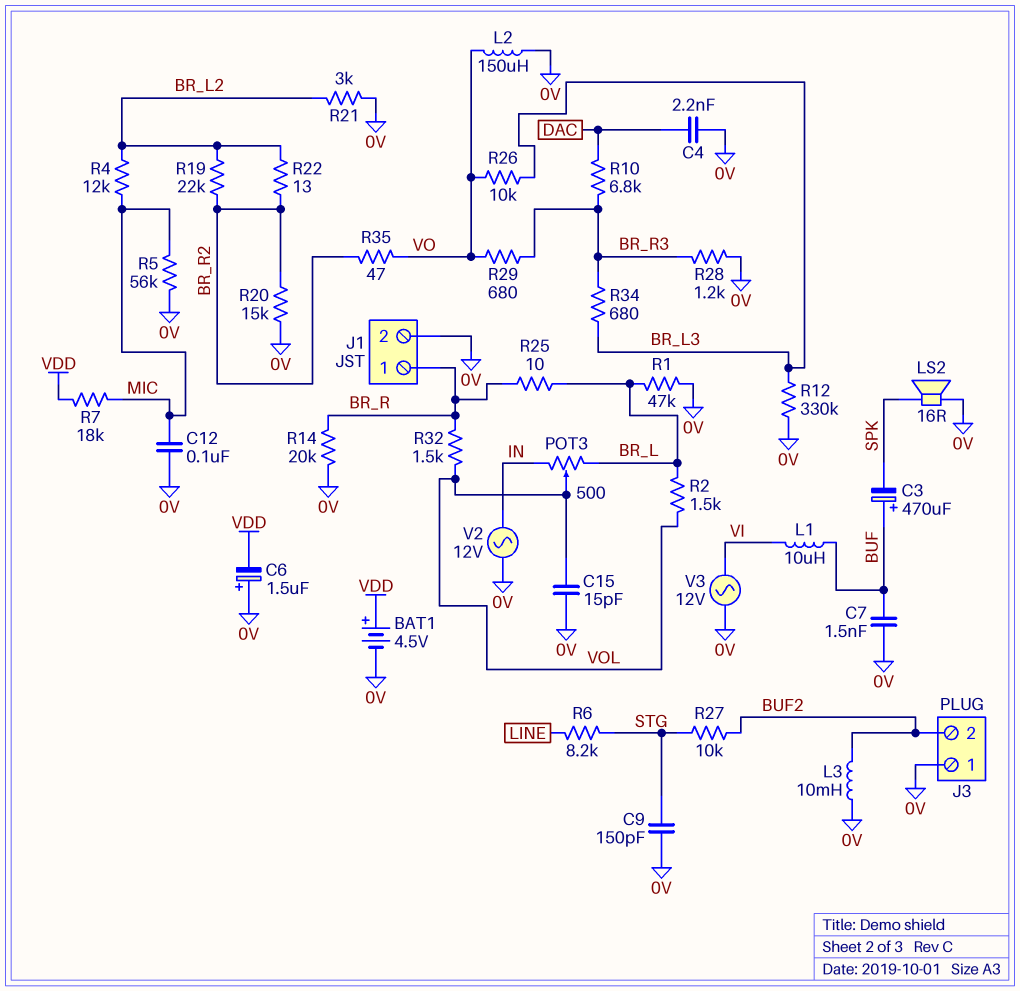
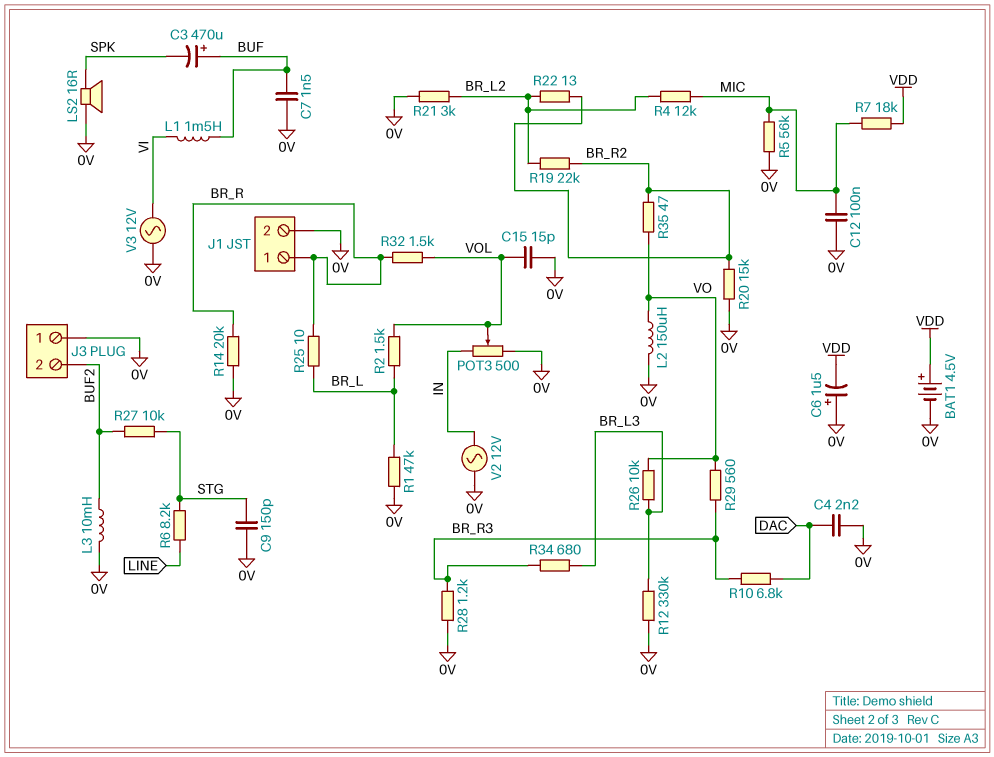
L1: 10uH (BUF, VI) -> 1.5mH (BUF, VI)
POT3: 500 (BR_L, IN, wiper VOL) -> 500 (0V, IN, wiper VOL)
R29: 680 (BR_R3, VO) -> 560 (BR_R3, VO)

